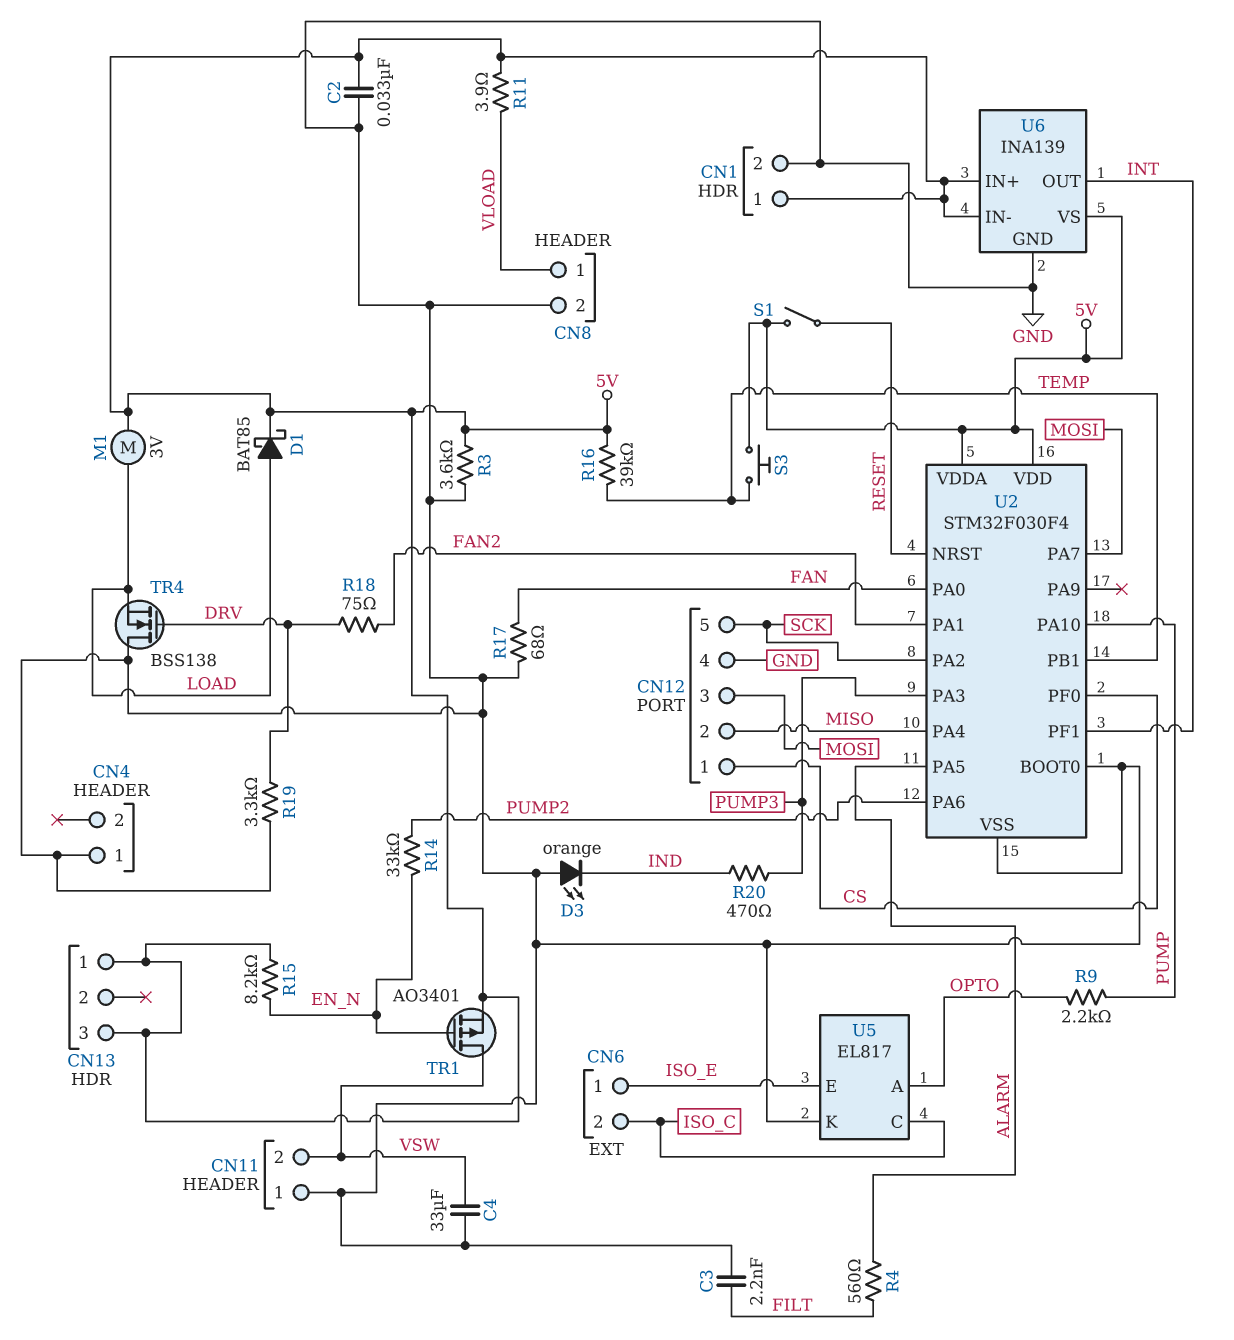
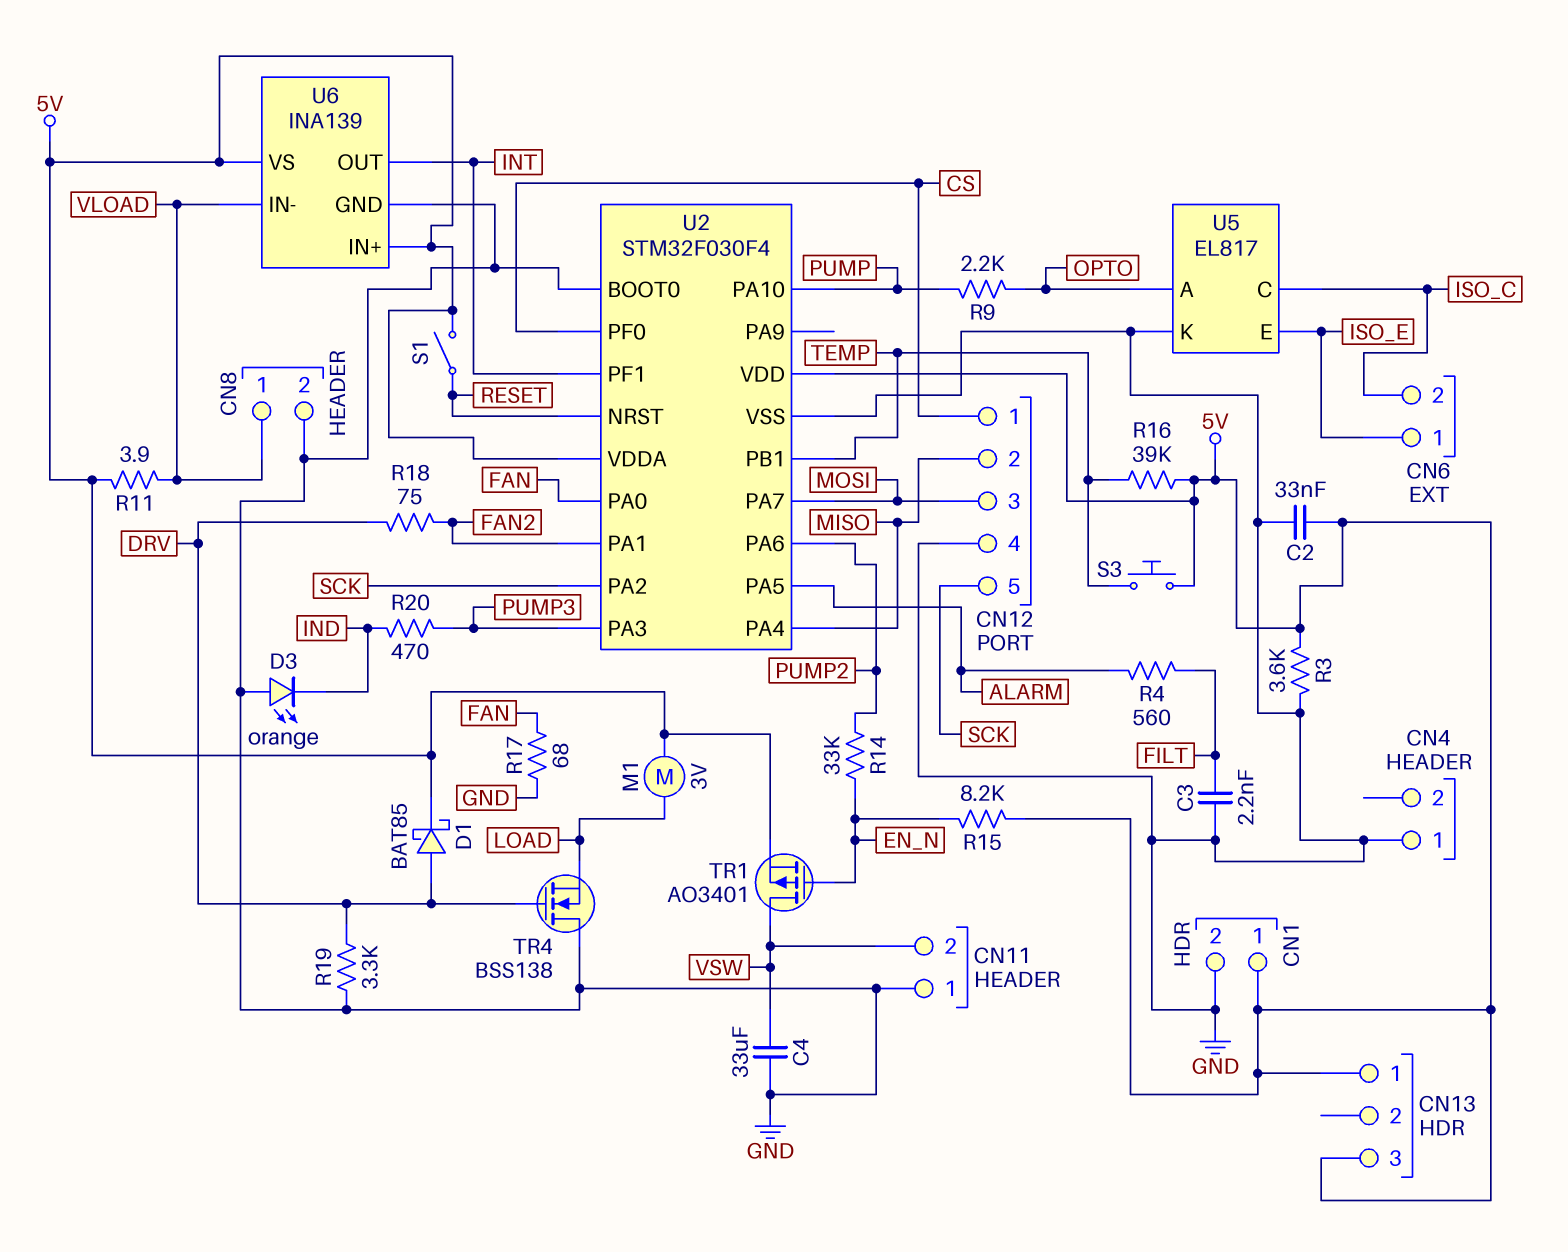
D1: schottky BAT85 (A LOAD, K 5V) -> schottky BAT85 (A DRV, K 5V)
U6 pin IN-: 5V -> VLOAD

